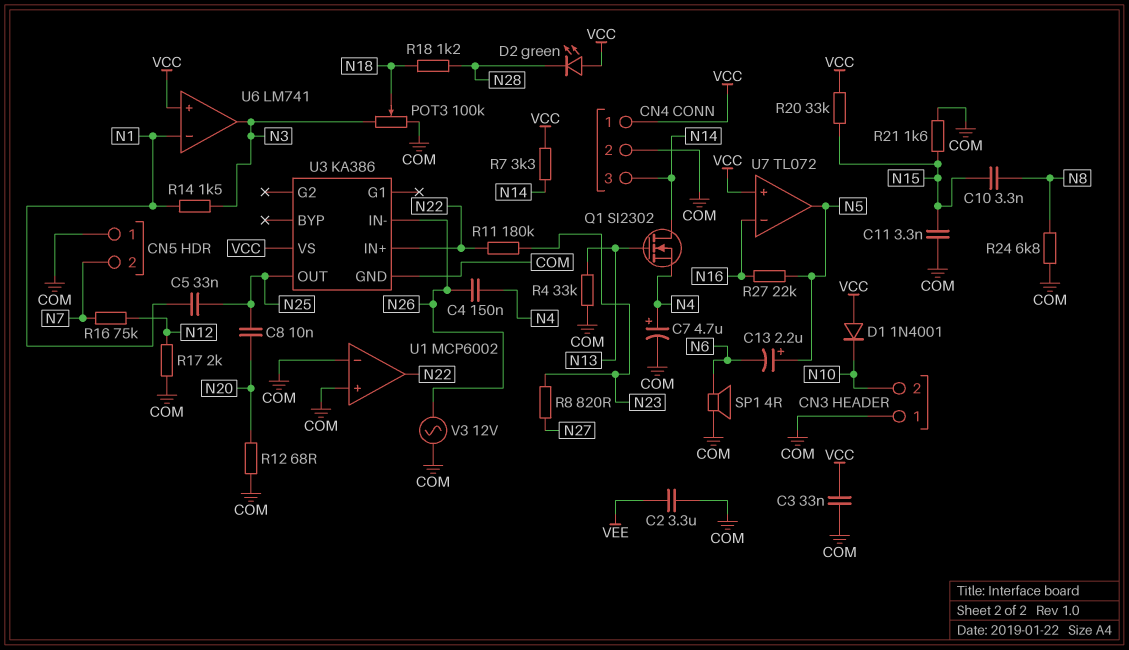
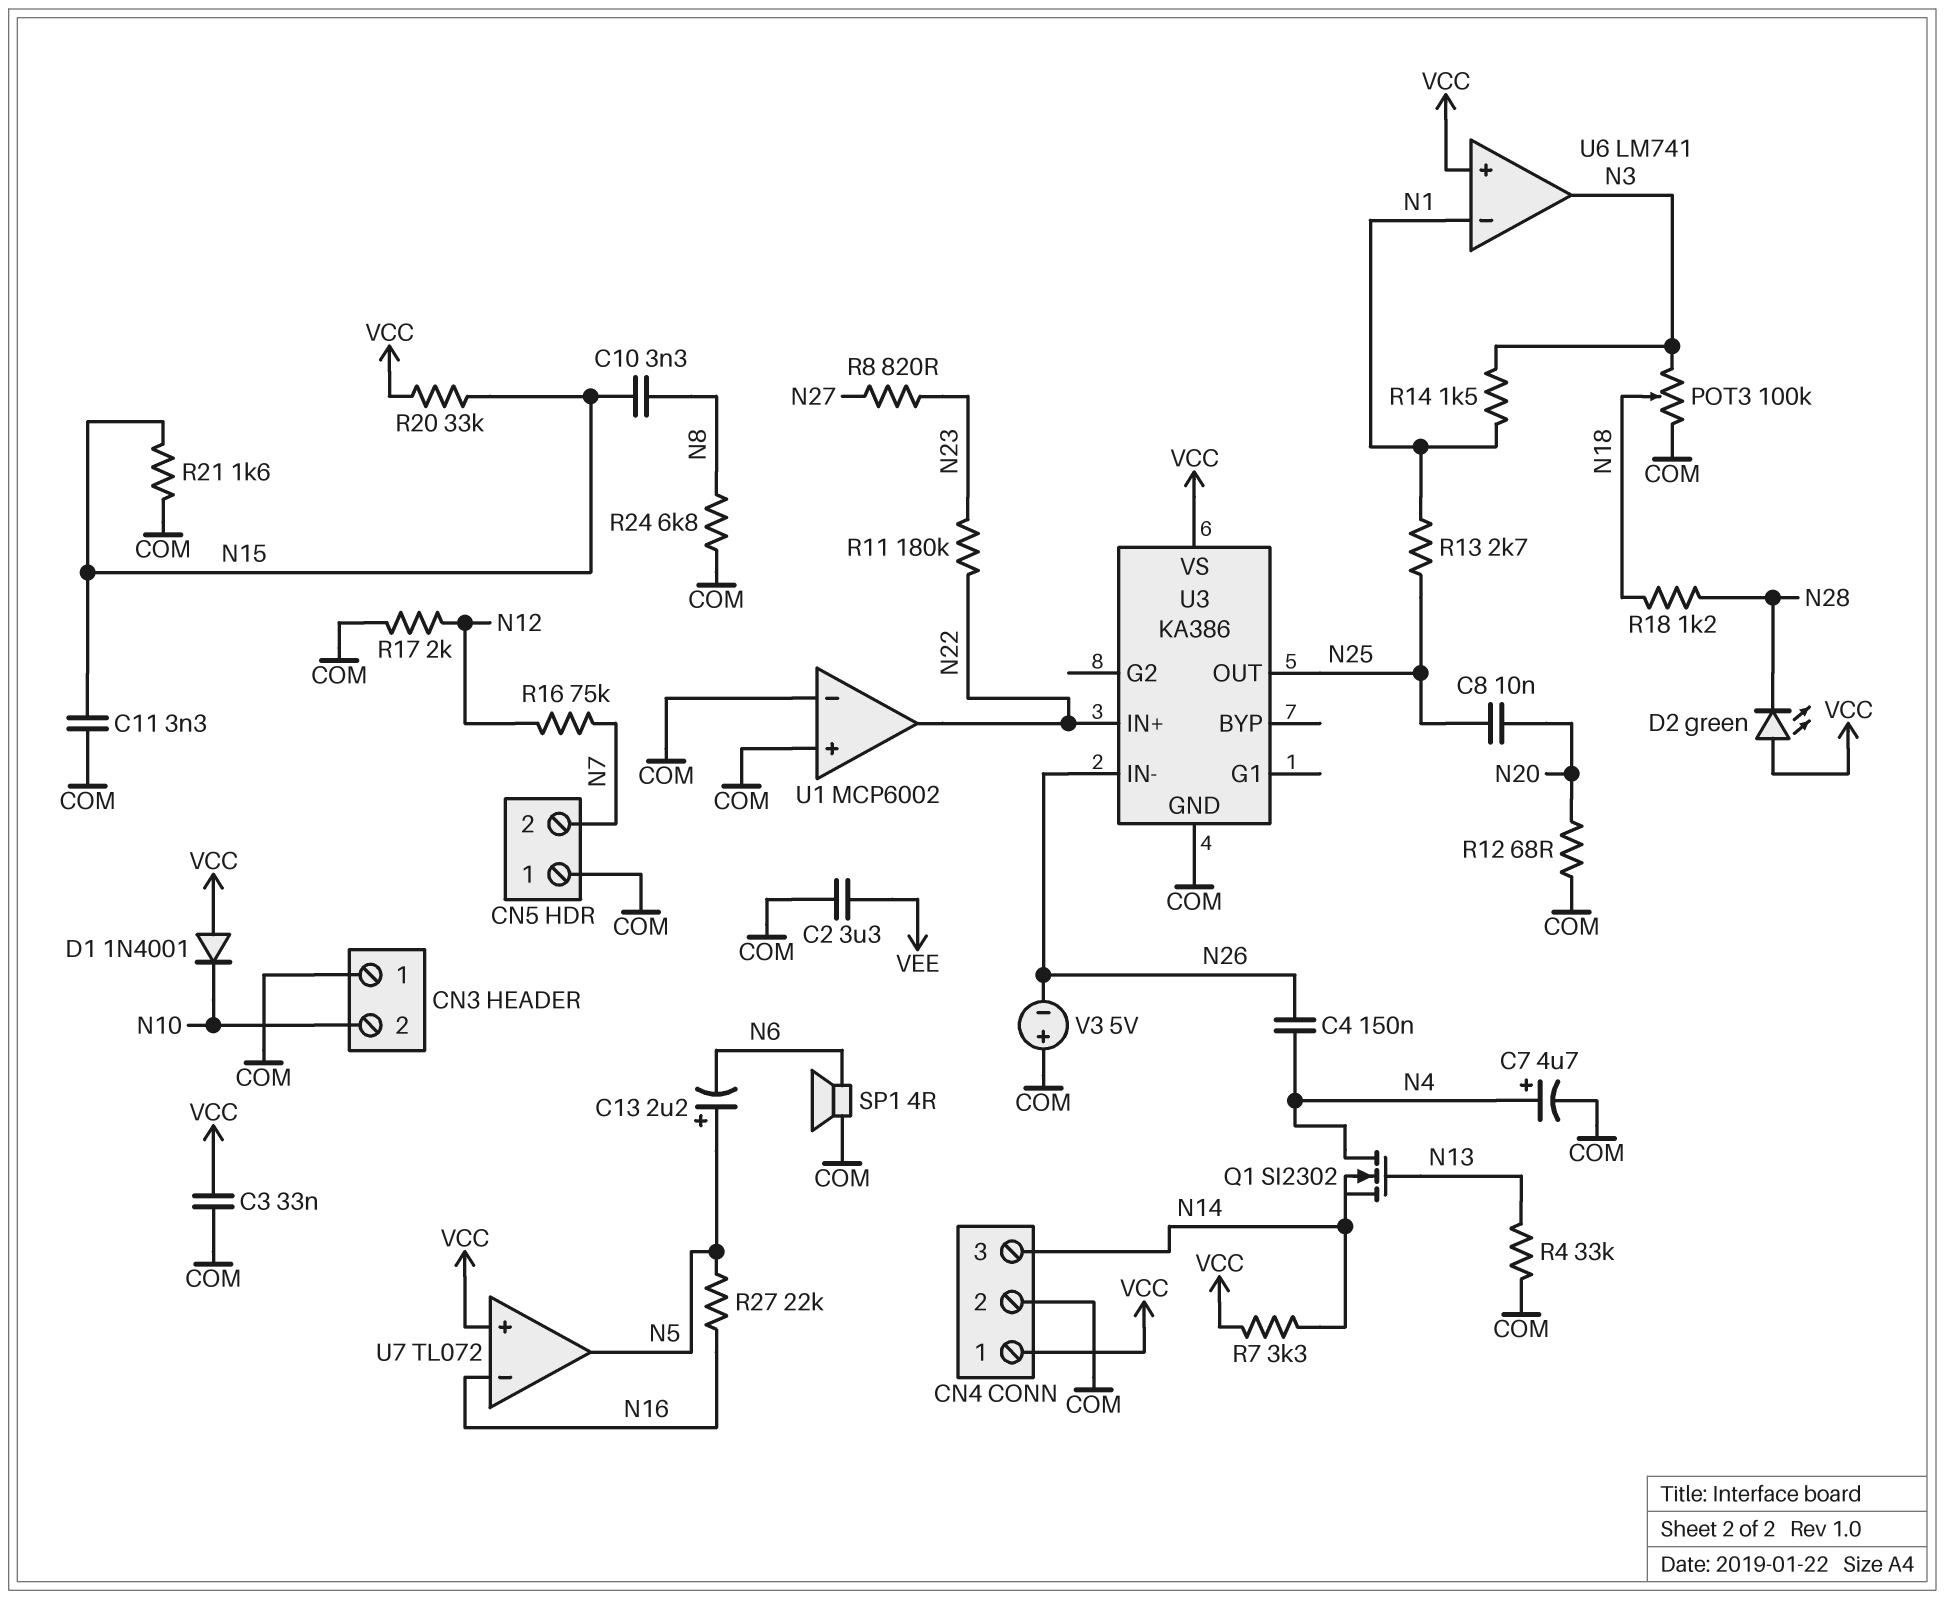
C5: 33nF (N1, N25) -> none
Q1: NMOS SI2302 (G N13, D N14, S N4) -> NMOS SI2302 (G N13, D N4, S N14)
R13: none -> 2.7k (N1, N25)
V3: AC 12V (COM, N26) -> 5V (plus COM, minus N26)

